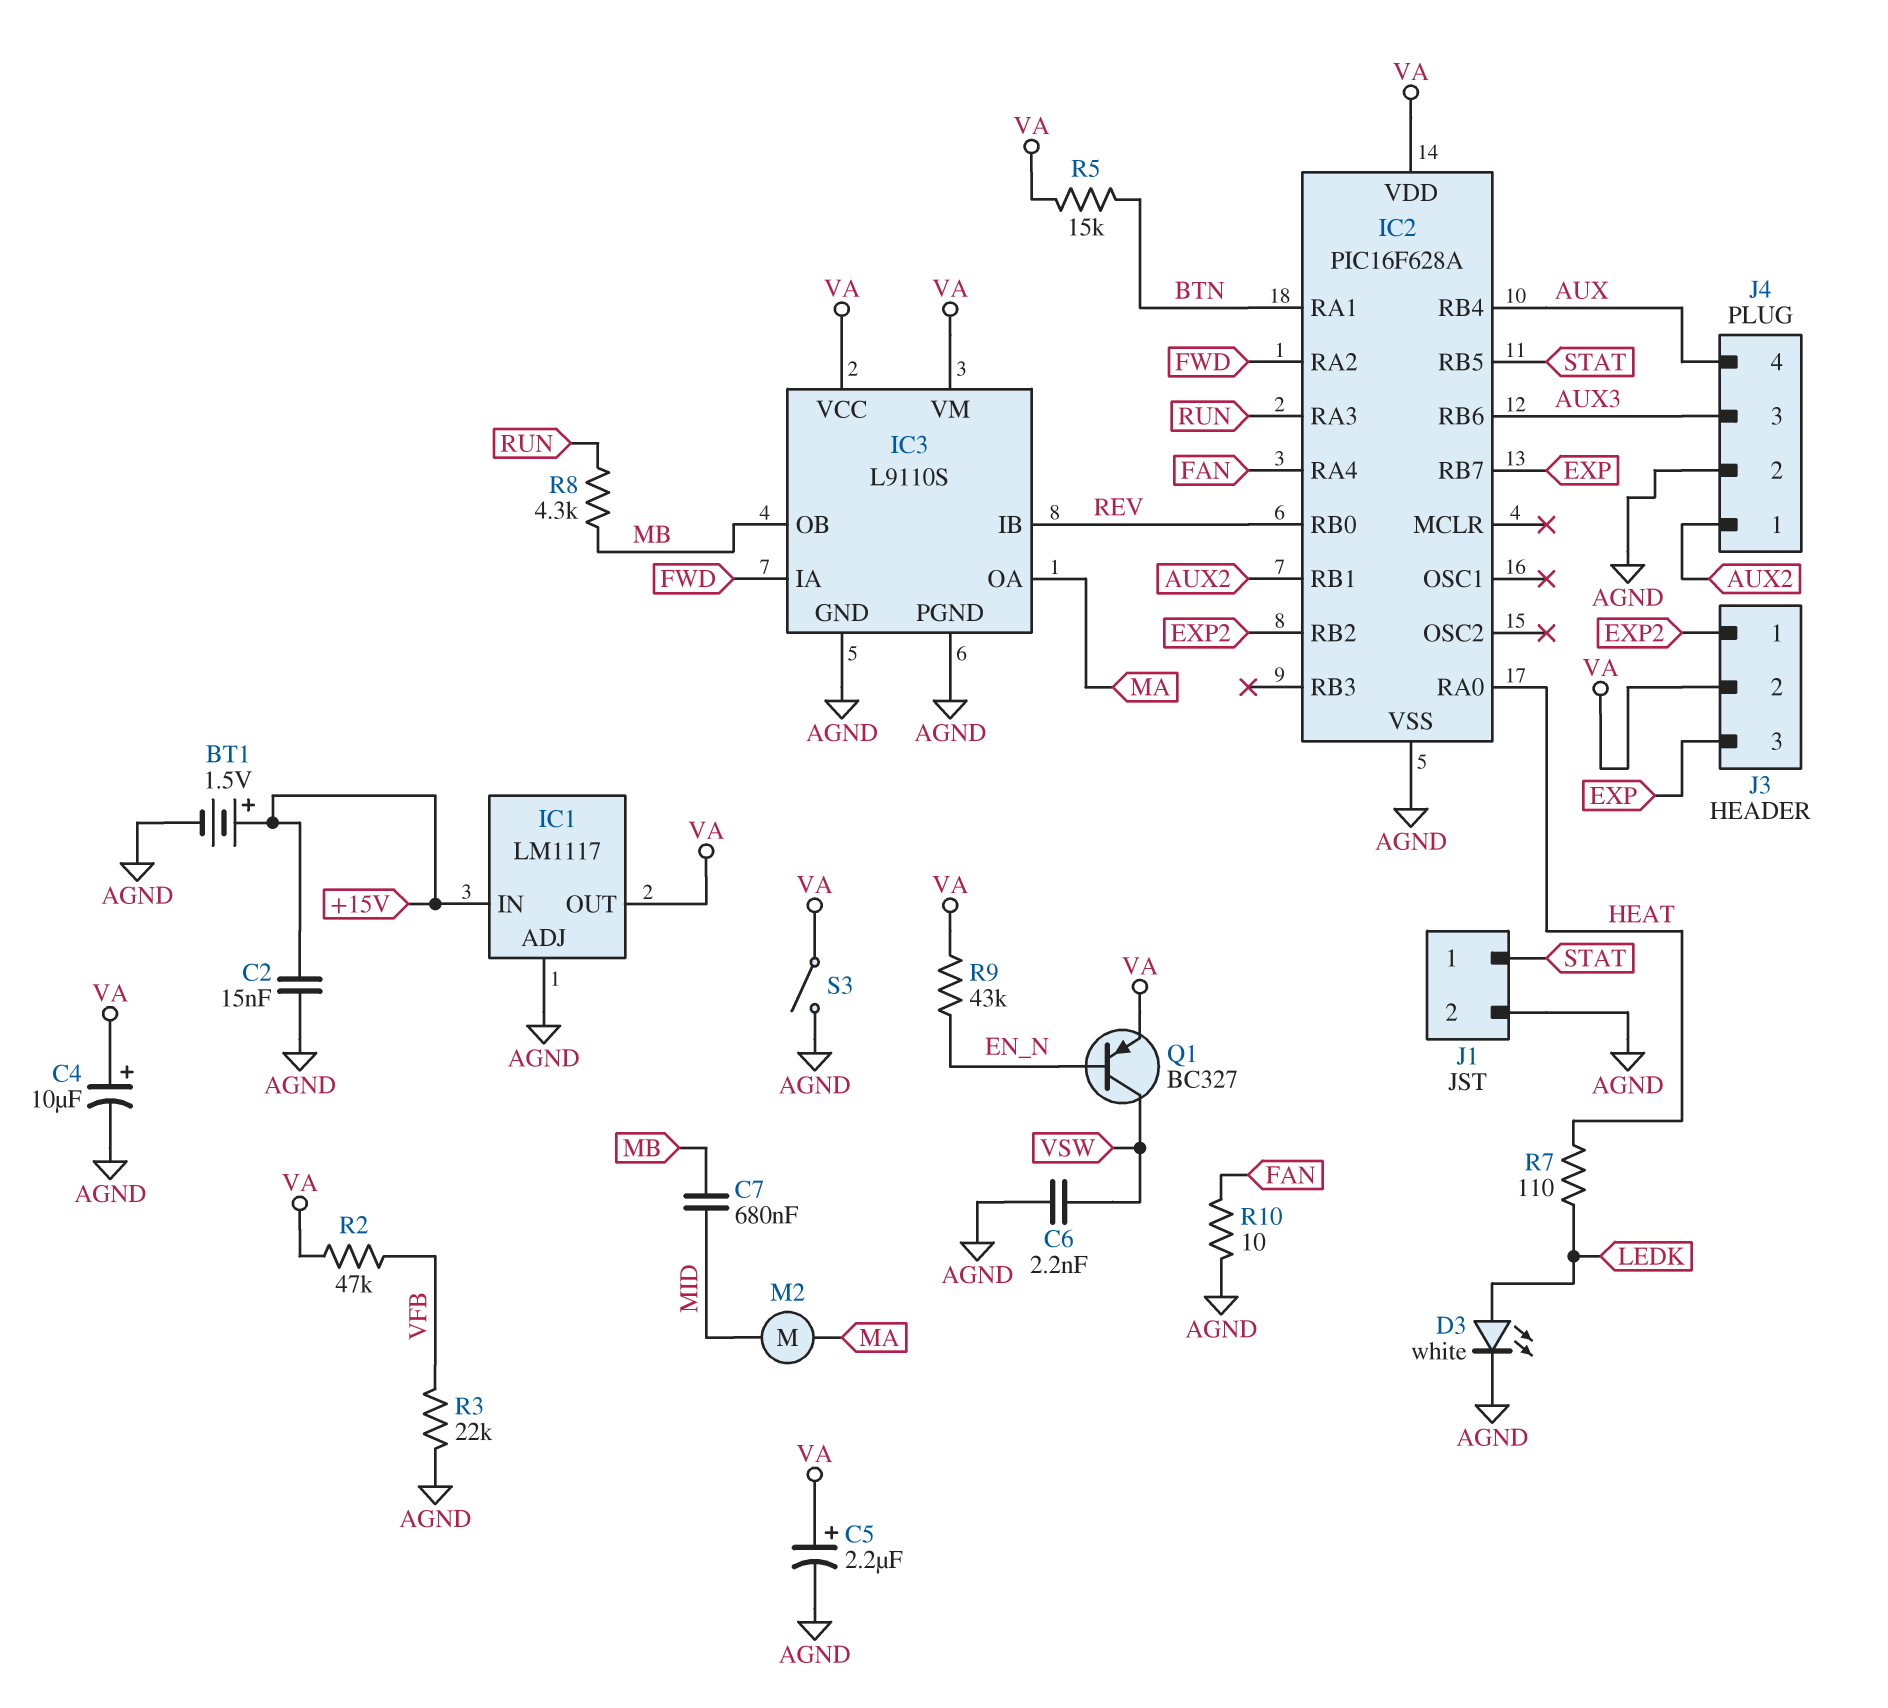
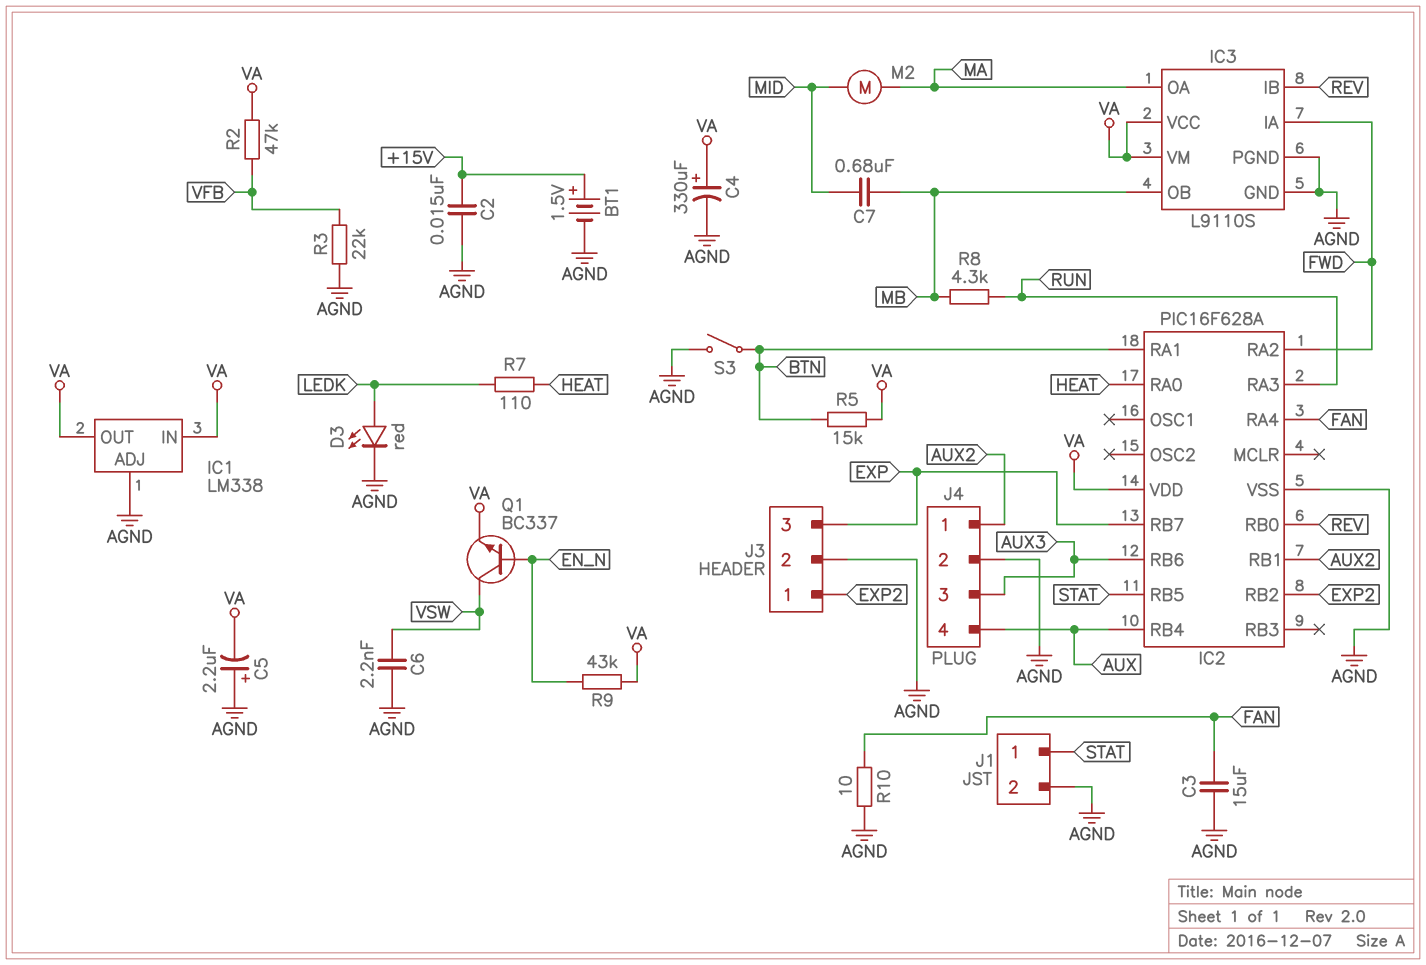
C3: none -> 15uF (AGND, FAN)
C4: 10uF (plus VA, minus AGND) -> 330uF (plus VA, minus AGND)
C5: 2.2uF (plus VA, minus AGND) -> 2.2uF (plus AGND, minus VA)
D3: LED white (A LEDK, K AGND) -> LED red (A LEDK, K AGND)
IC1: LM1117 -> LM338
IC1 pin IN: +15V -> VA
J3 pin 2: VA -> AGND
Q1: PNP BC327 (B EN_N, C VSW, E VA) -> NPN BC337 (B EN_N, C VSW, E VA)
S3: switch (AGND, VA) -> switch (AGND, BTN)

